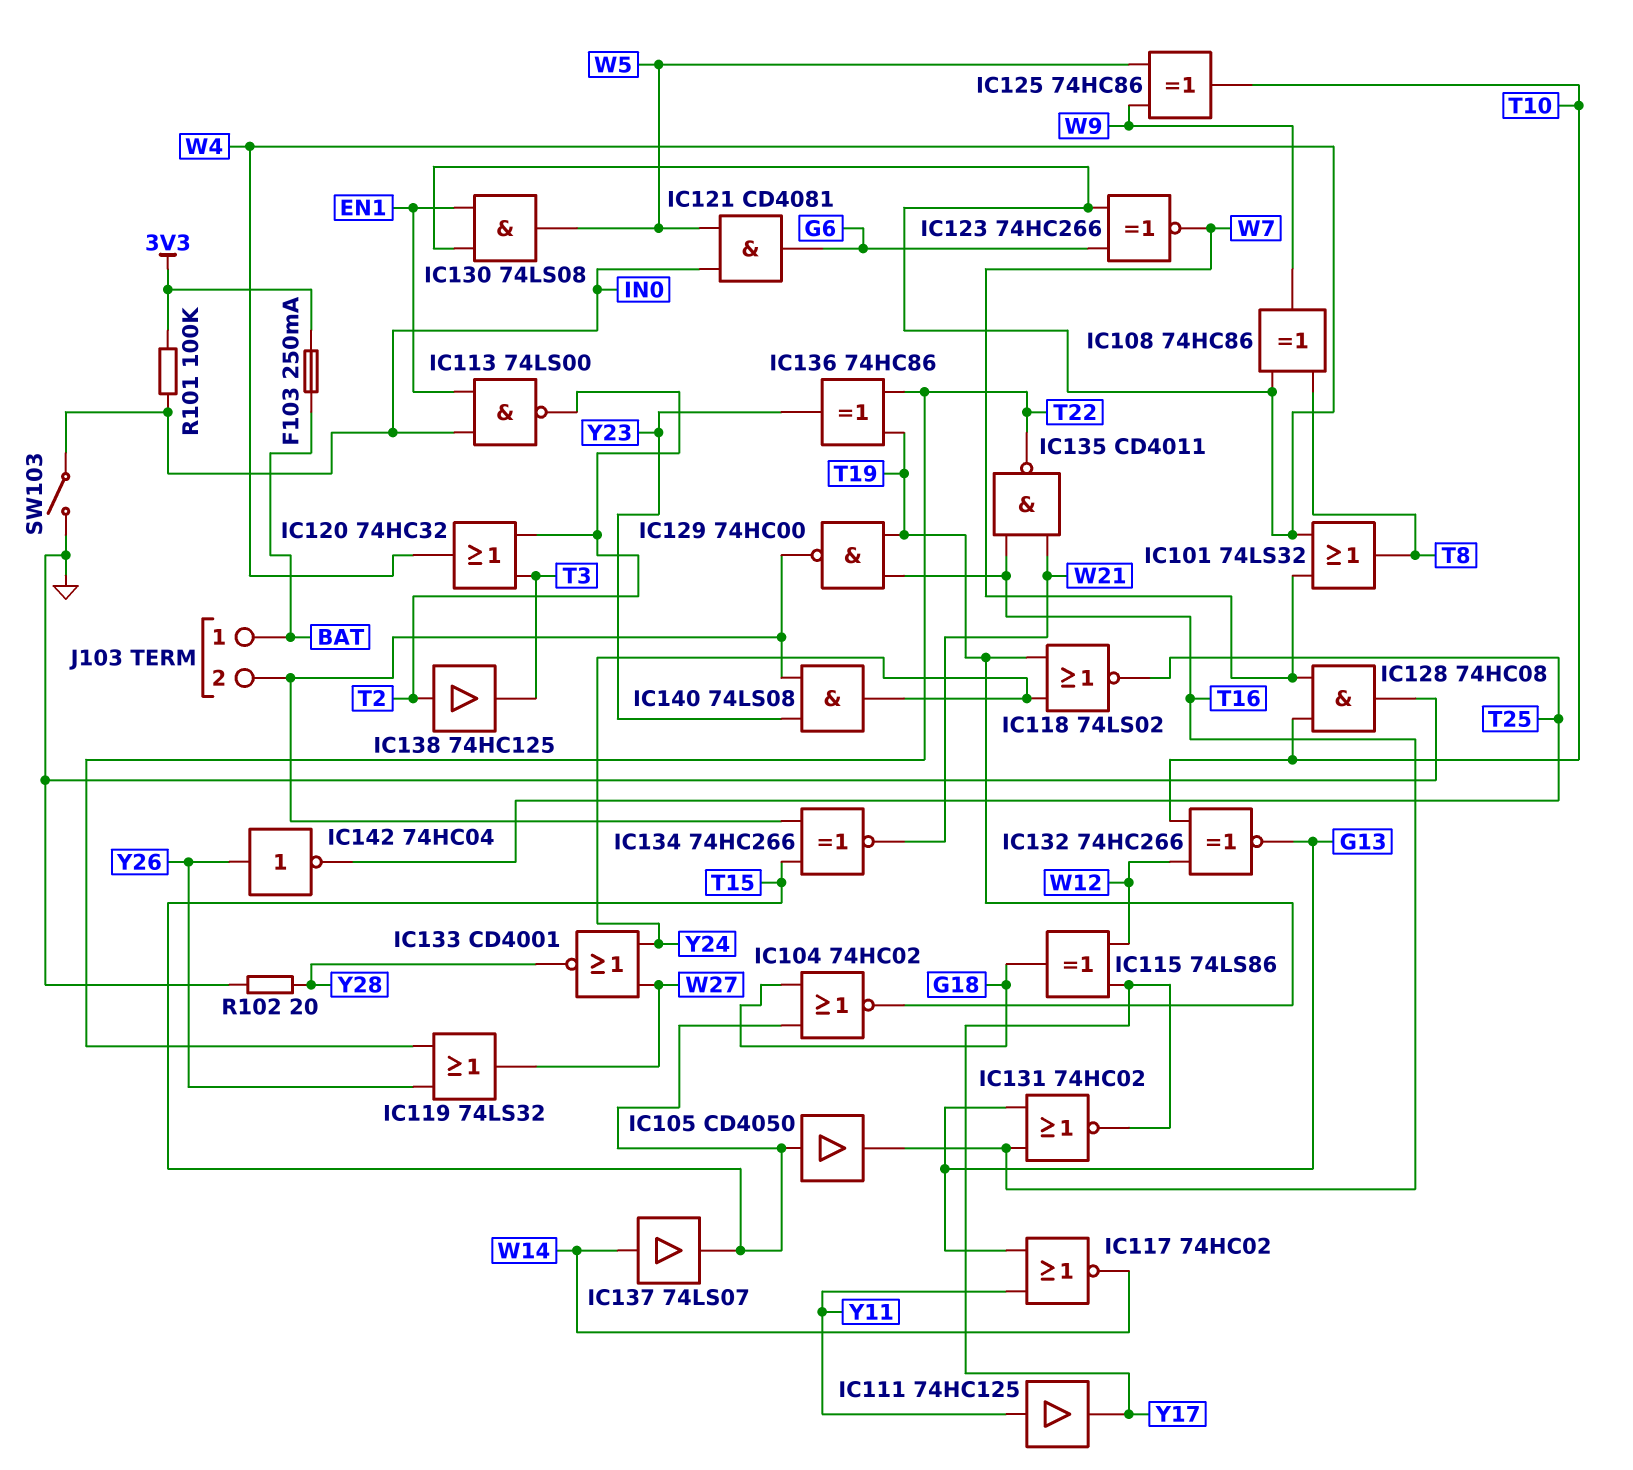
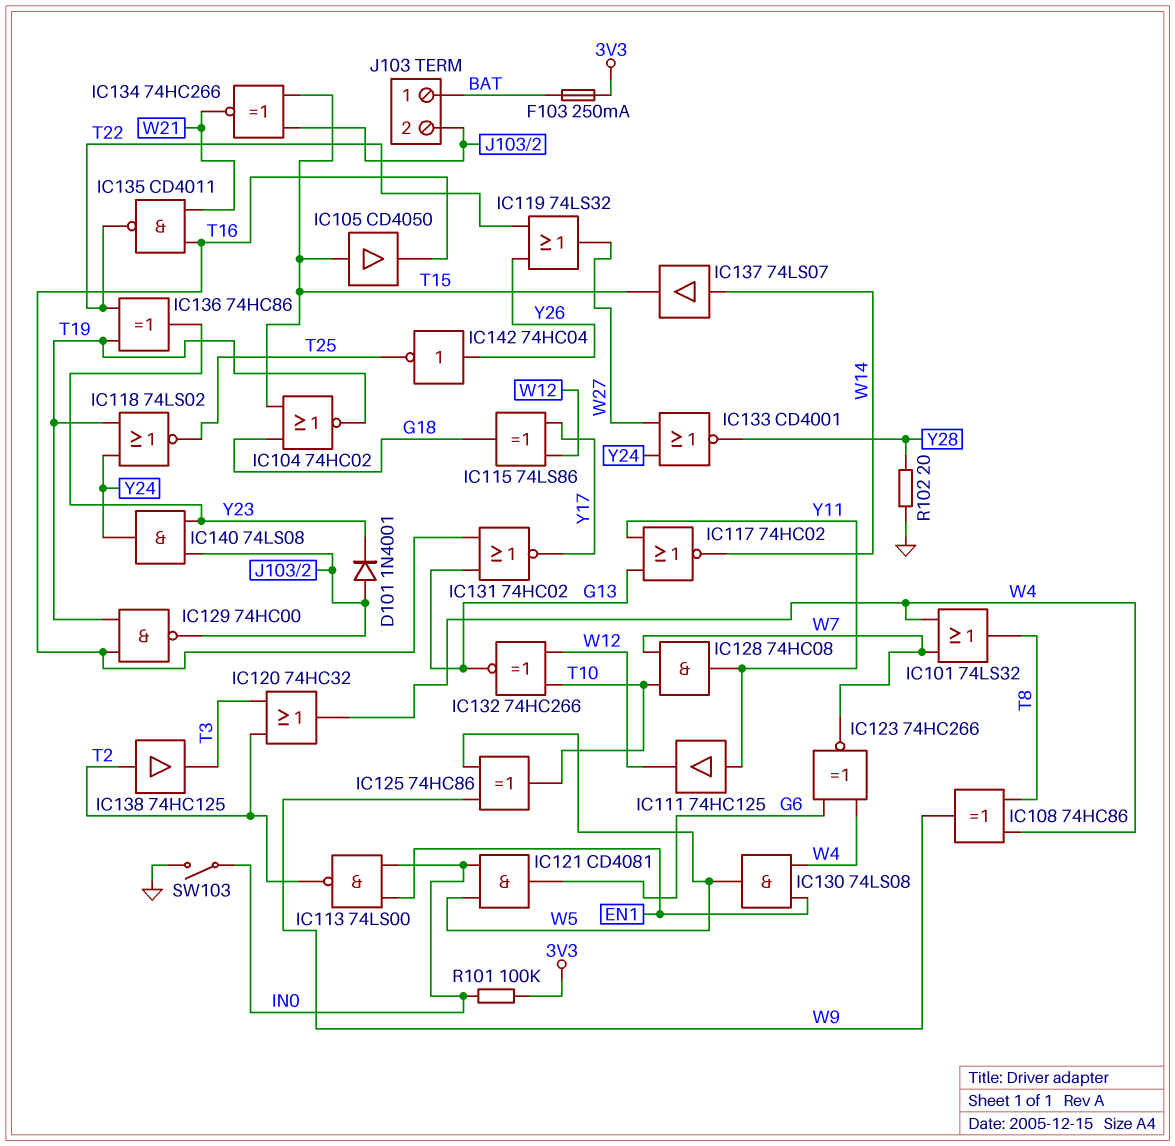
D101: none -> diode 1N4001 (A J103/2, K Y23)
IC111: buffer 74HC125 (in Y11, out Y17) -> buffer 74HC125 (in Y11, out W12)
IC128: AND 74HC08 (in T10, in W7, out GND) -> AND 74HC08 (in T10, in W7, out Y11)

